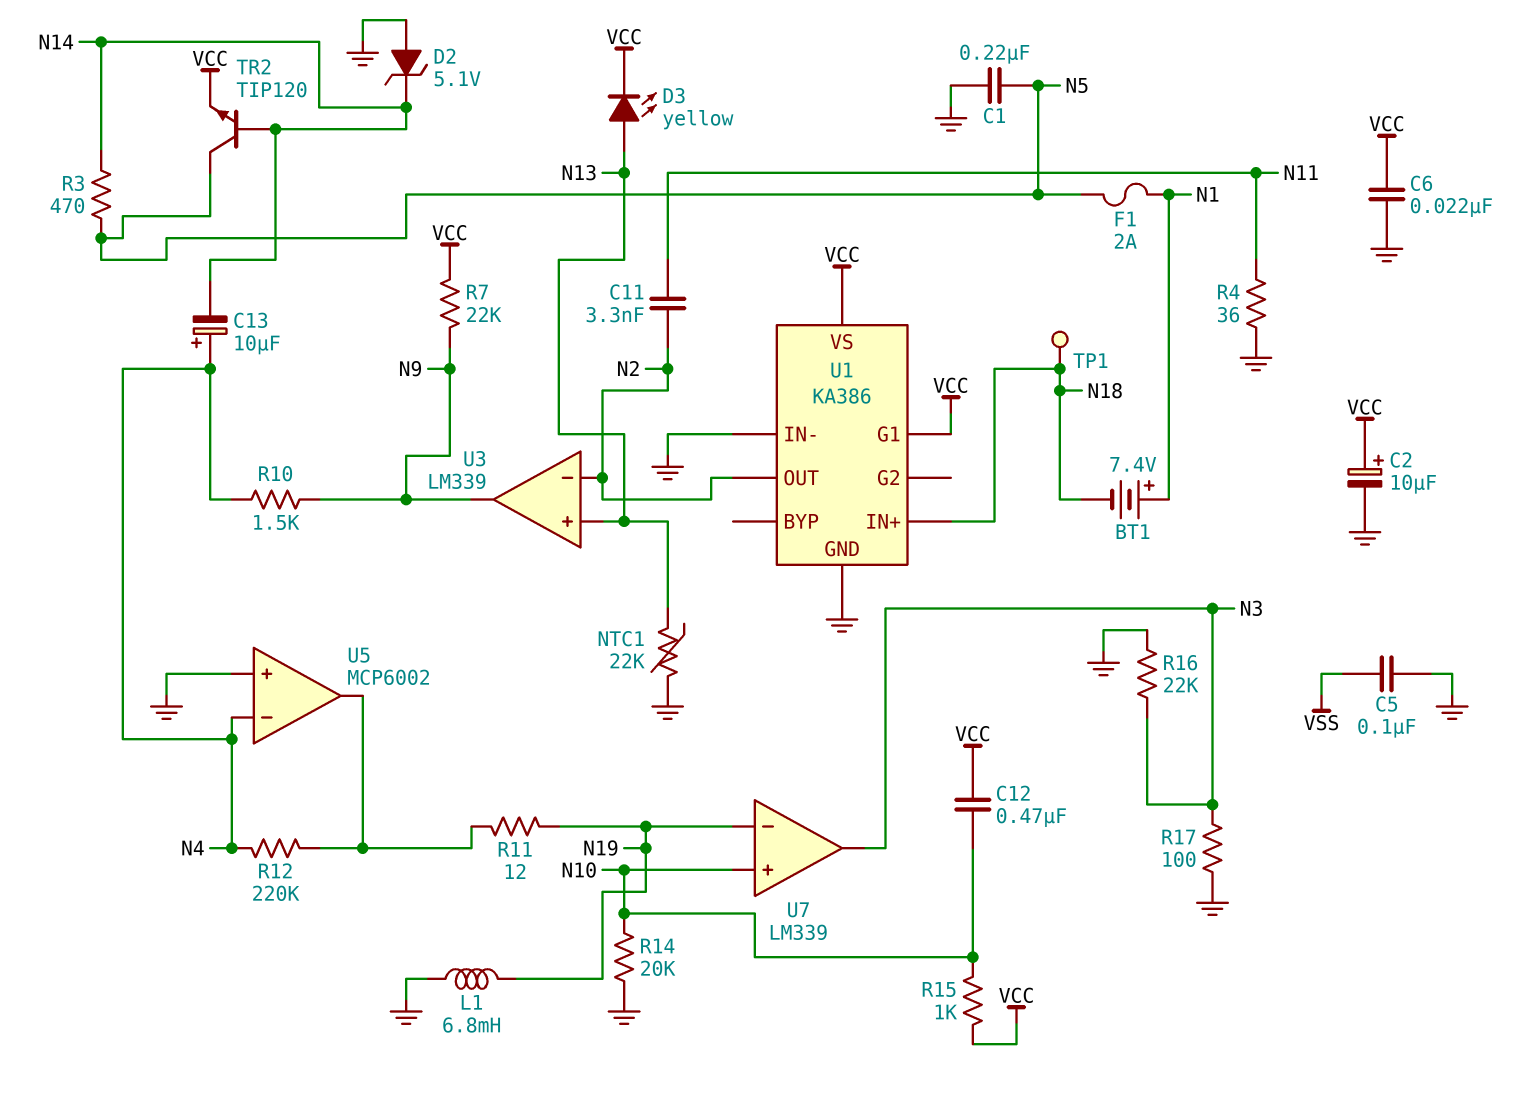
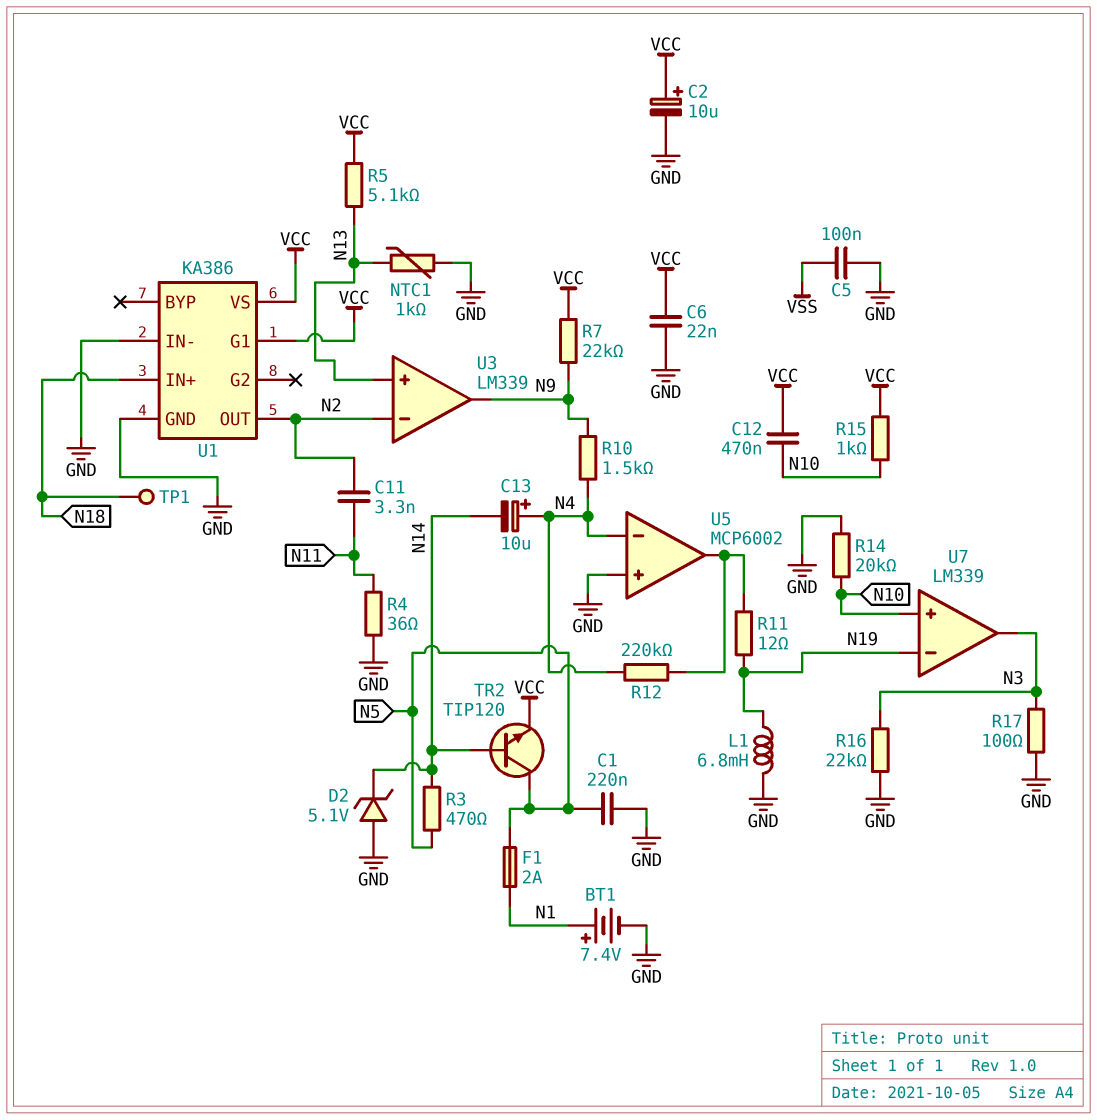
BT1: 7.4V (plus N1, minus N18) -> 7.4V (plus N1, minus GND)
D3: LED yellow (A N13, K VCC) -> none
NTC1: 22k (GND, N13) -> 1k (GND, N13)
R5: none -> 5.1k (N13, VCC)

